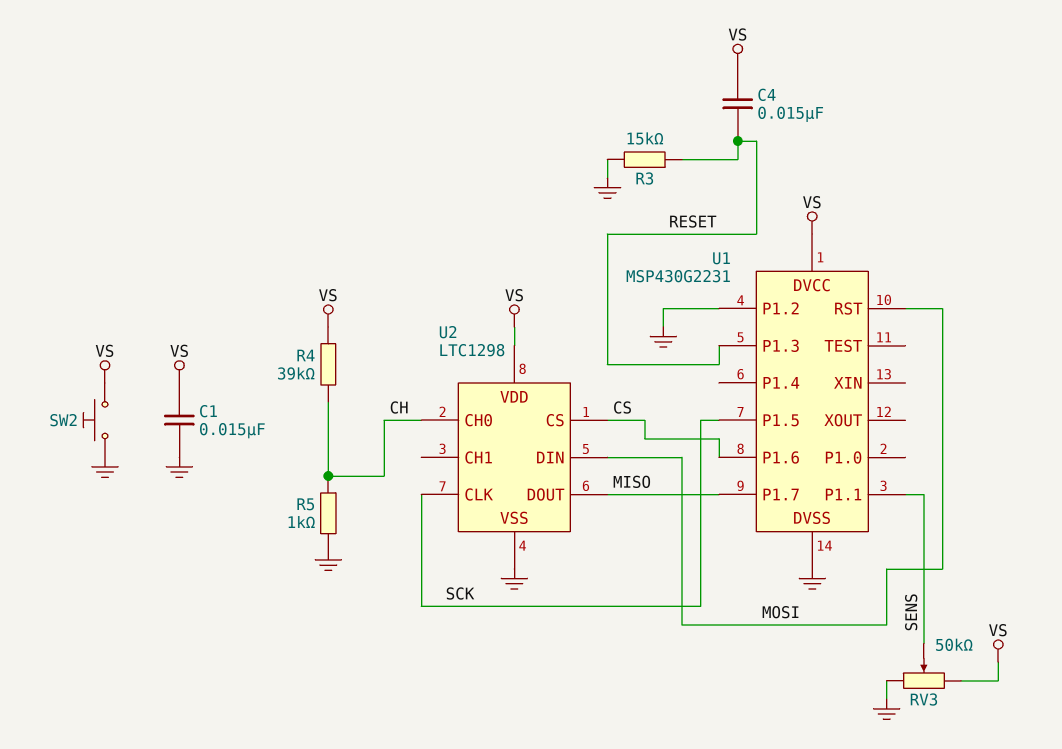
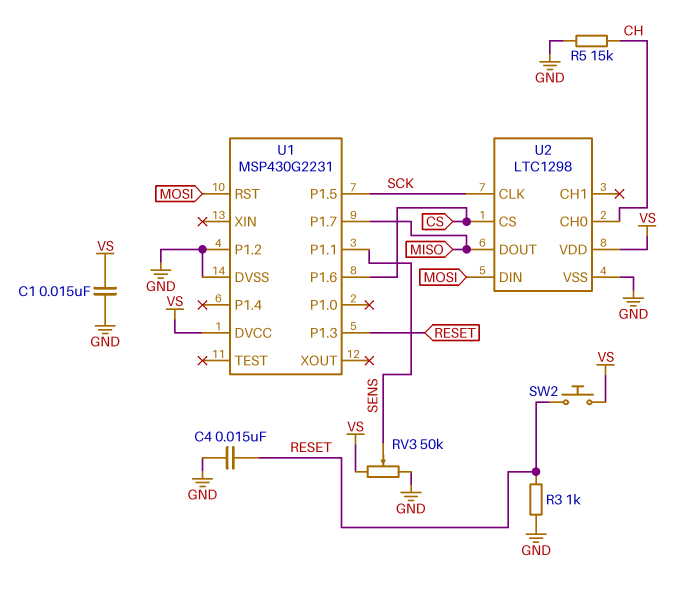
C4: 15nF (RESET, VS) -> 15nF (GND, RESET)
R3: 15k (GND, RESET) -> 1k (GND, RESET)
R4: 39k (CH, VS) -> none
R5: 1k (CH, GND) -> 15k (CH, GND)
SW2: button (GND, VS) -> button (RESET, VS)

